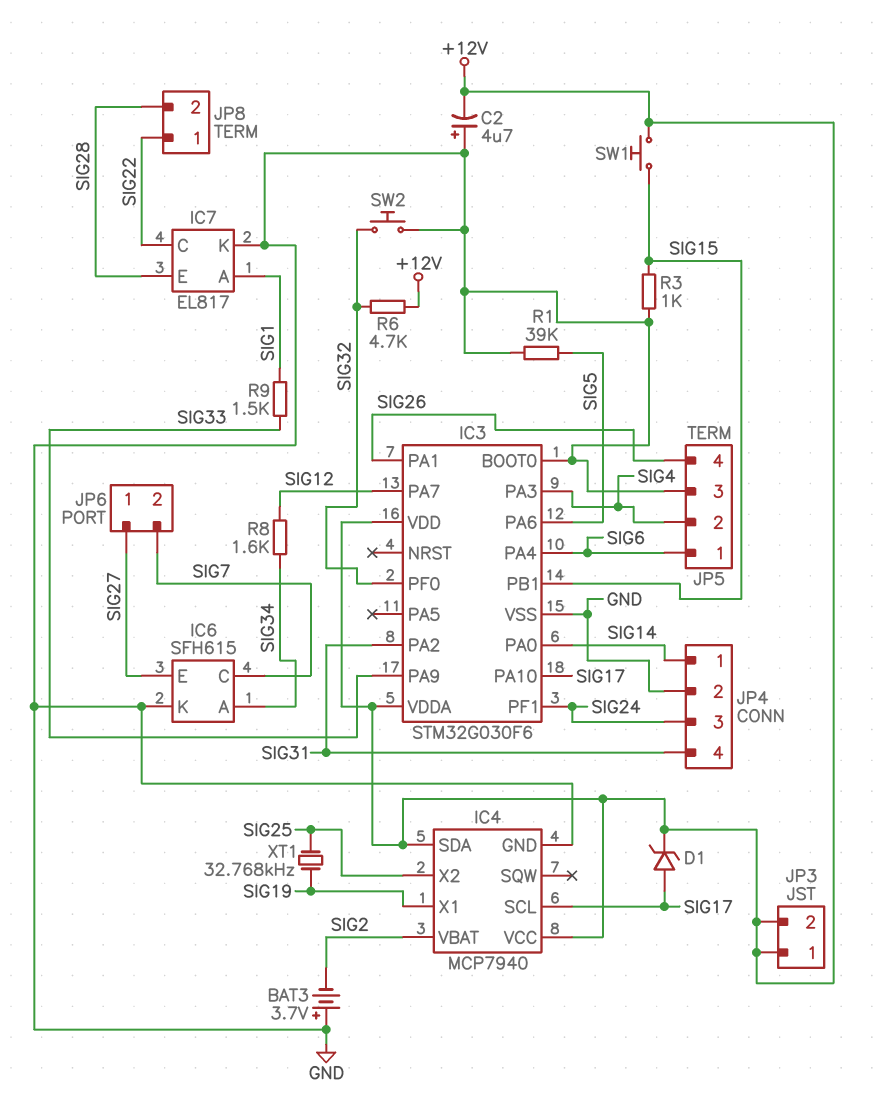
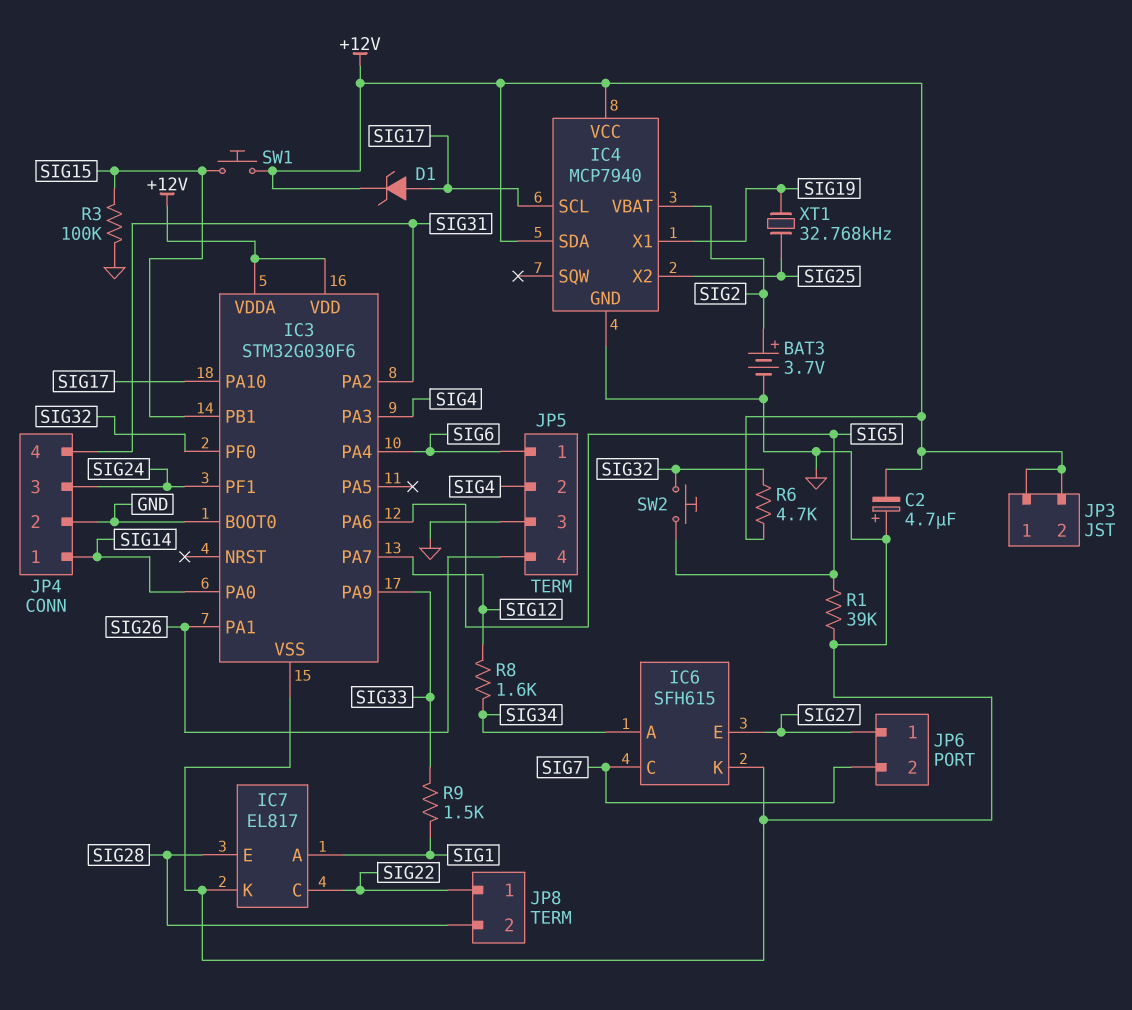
BAT3: 3.7V (plus GND, minus SIG2) -> 3.7V (plus SIG2, minus GND)
R3: 1k (GND, SIG15) -> 100k (GND, SIG15)
SW2: button (GND, SIG32) -> button (SIG5, SIG32)

